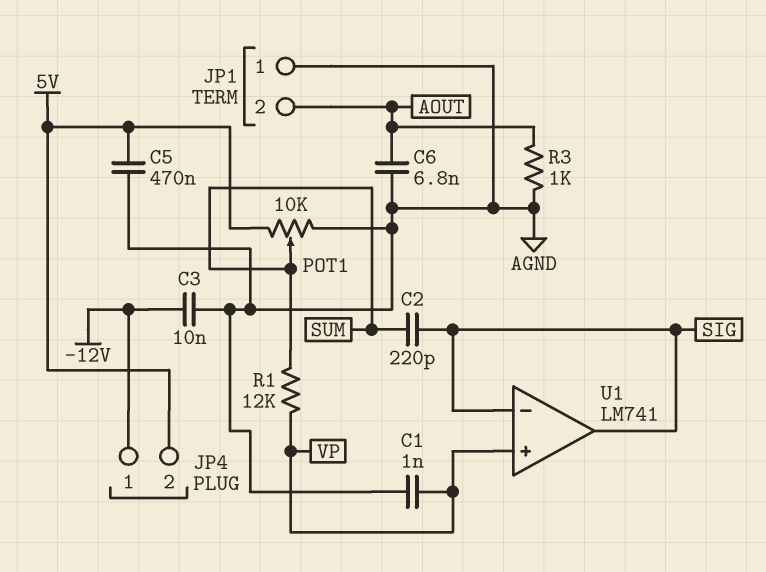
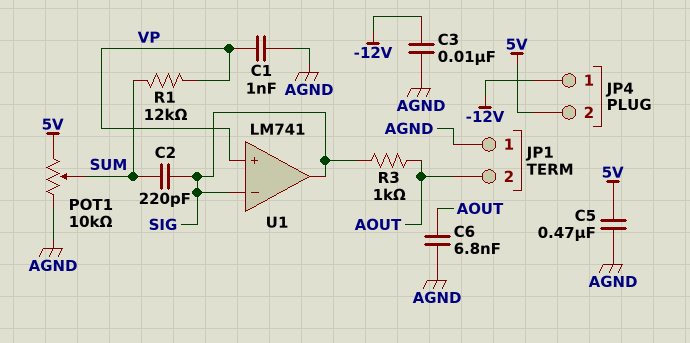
R3: 1k (AGND, AOUT) -> 1k (AOUT, SIG)

